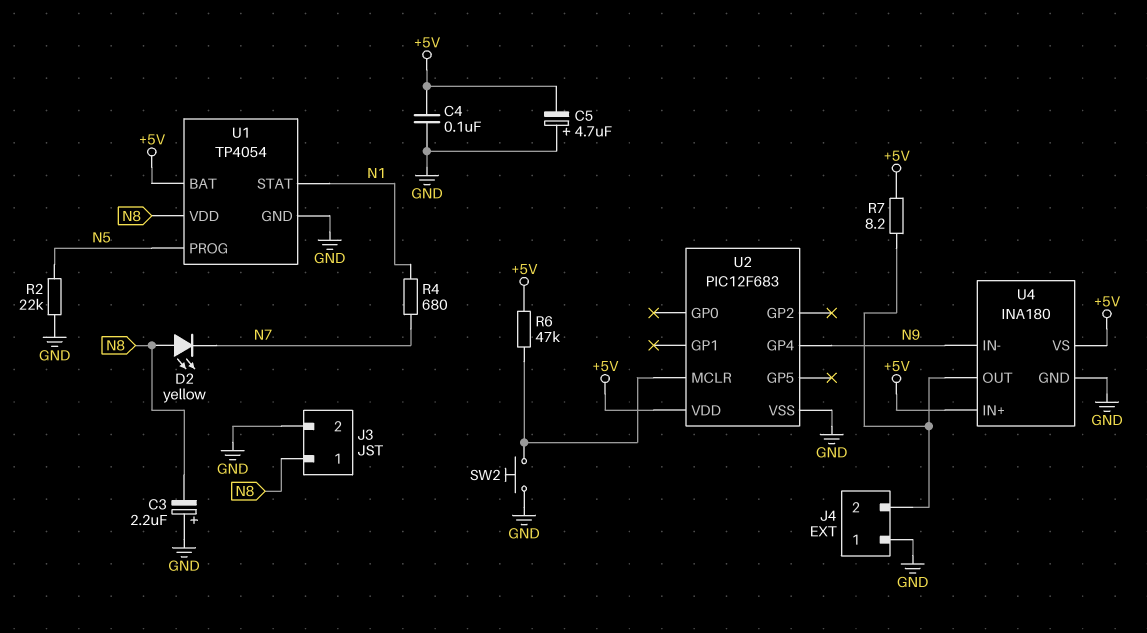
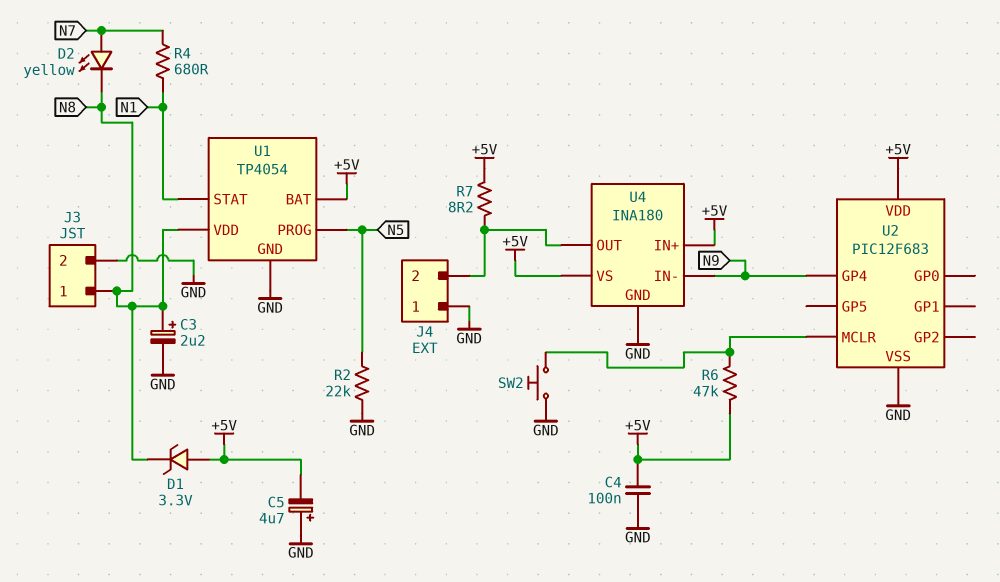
C3: 2.2uF (plus GND, minus N8) -> 2.2uF (plus N8, minus GND)
D1: none -> zener 3.3V (A +5V, K N8)
D2: LED yellow (A N8, K N7) -> LED yellow (A N7, K N8)

